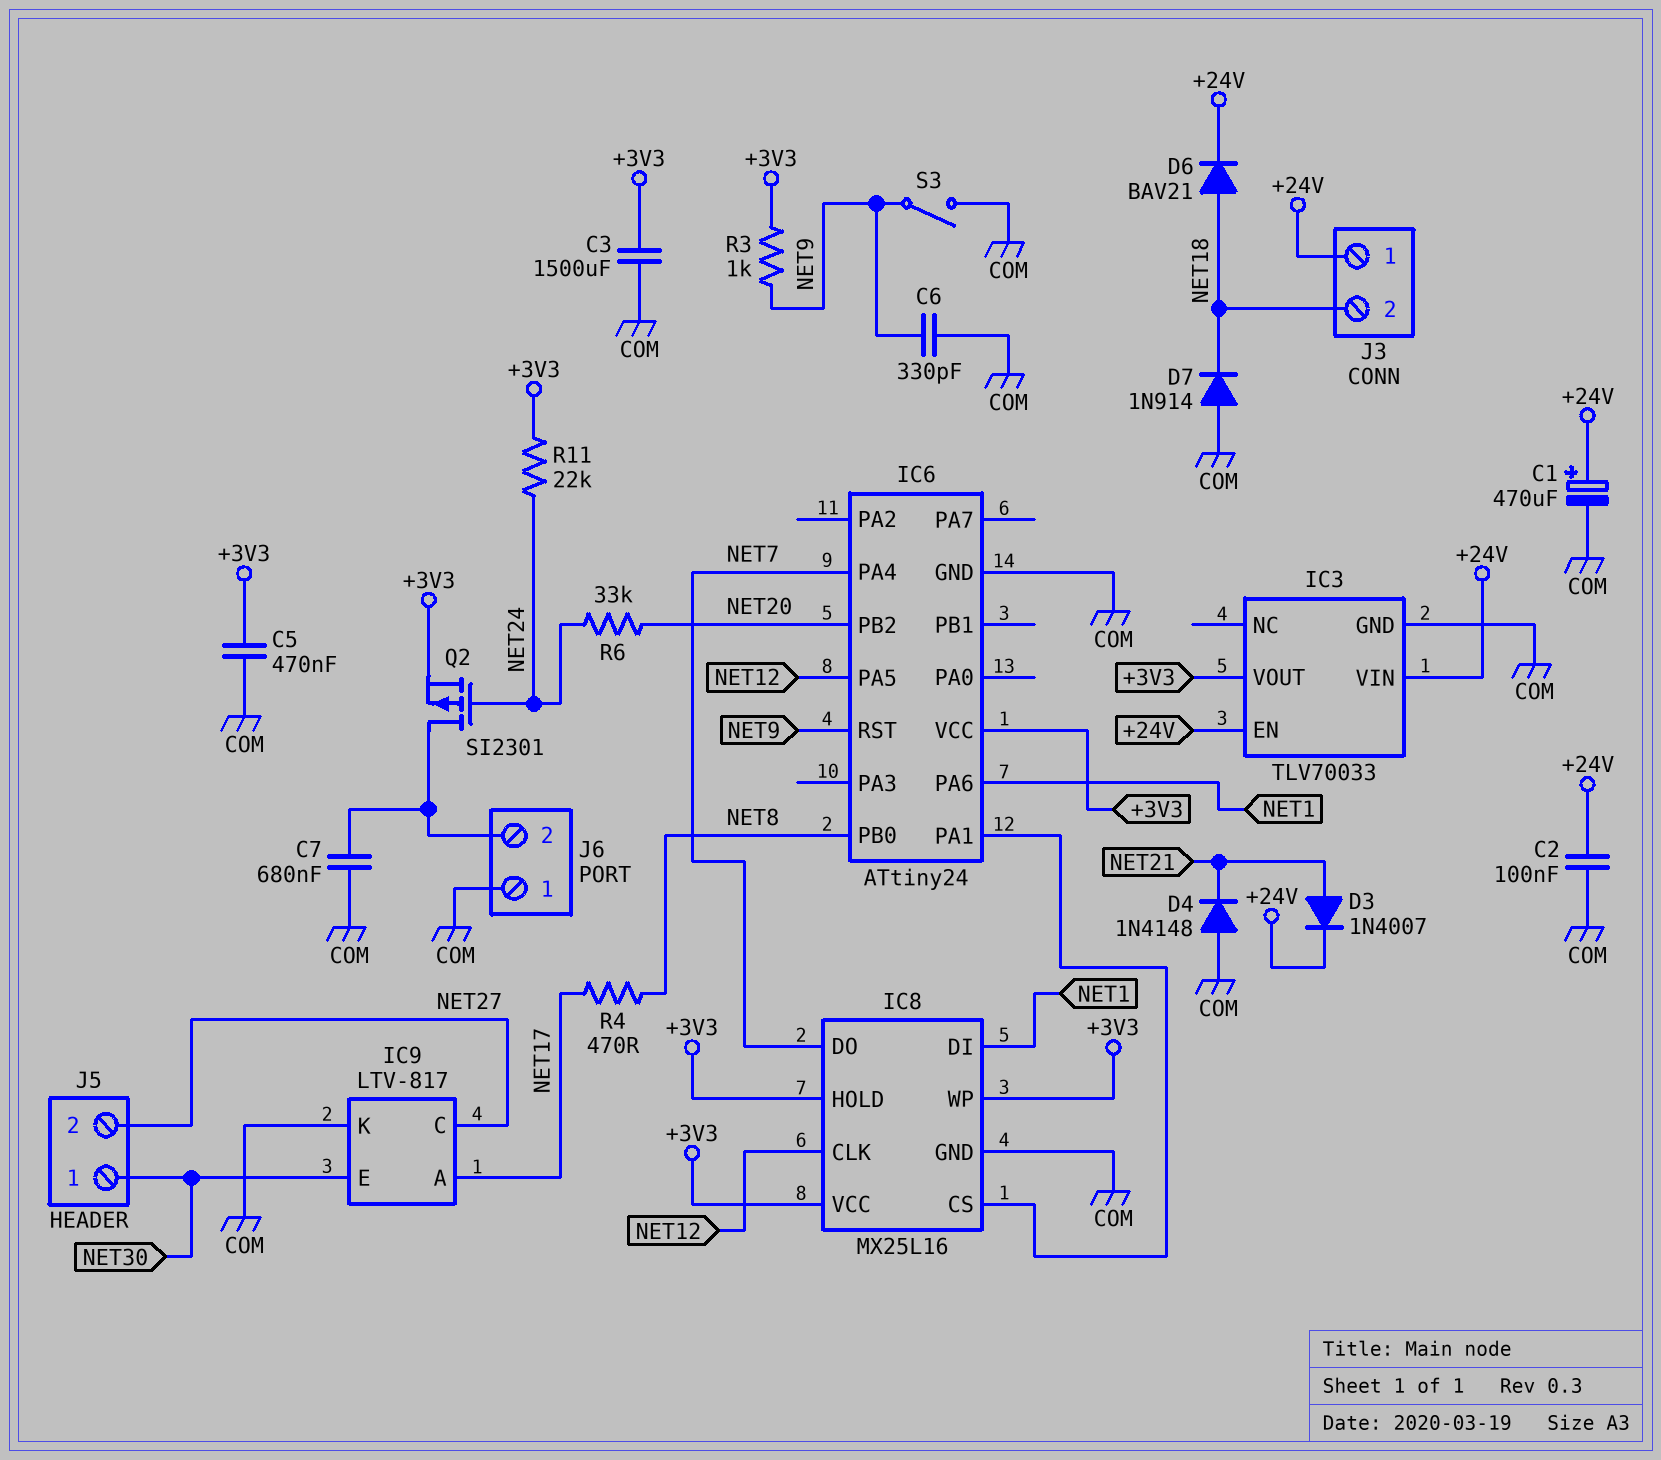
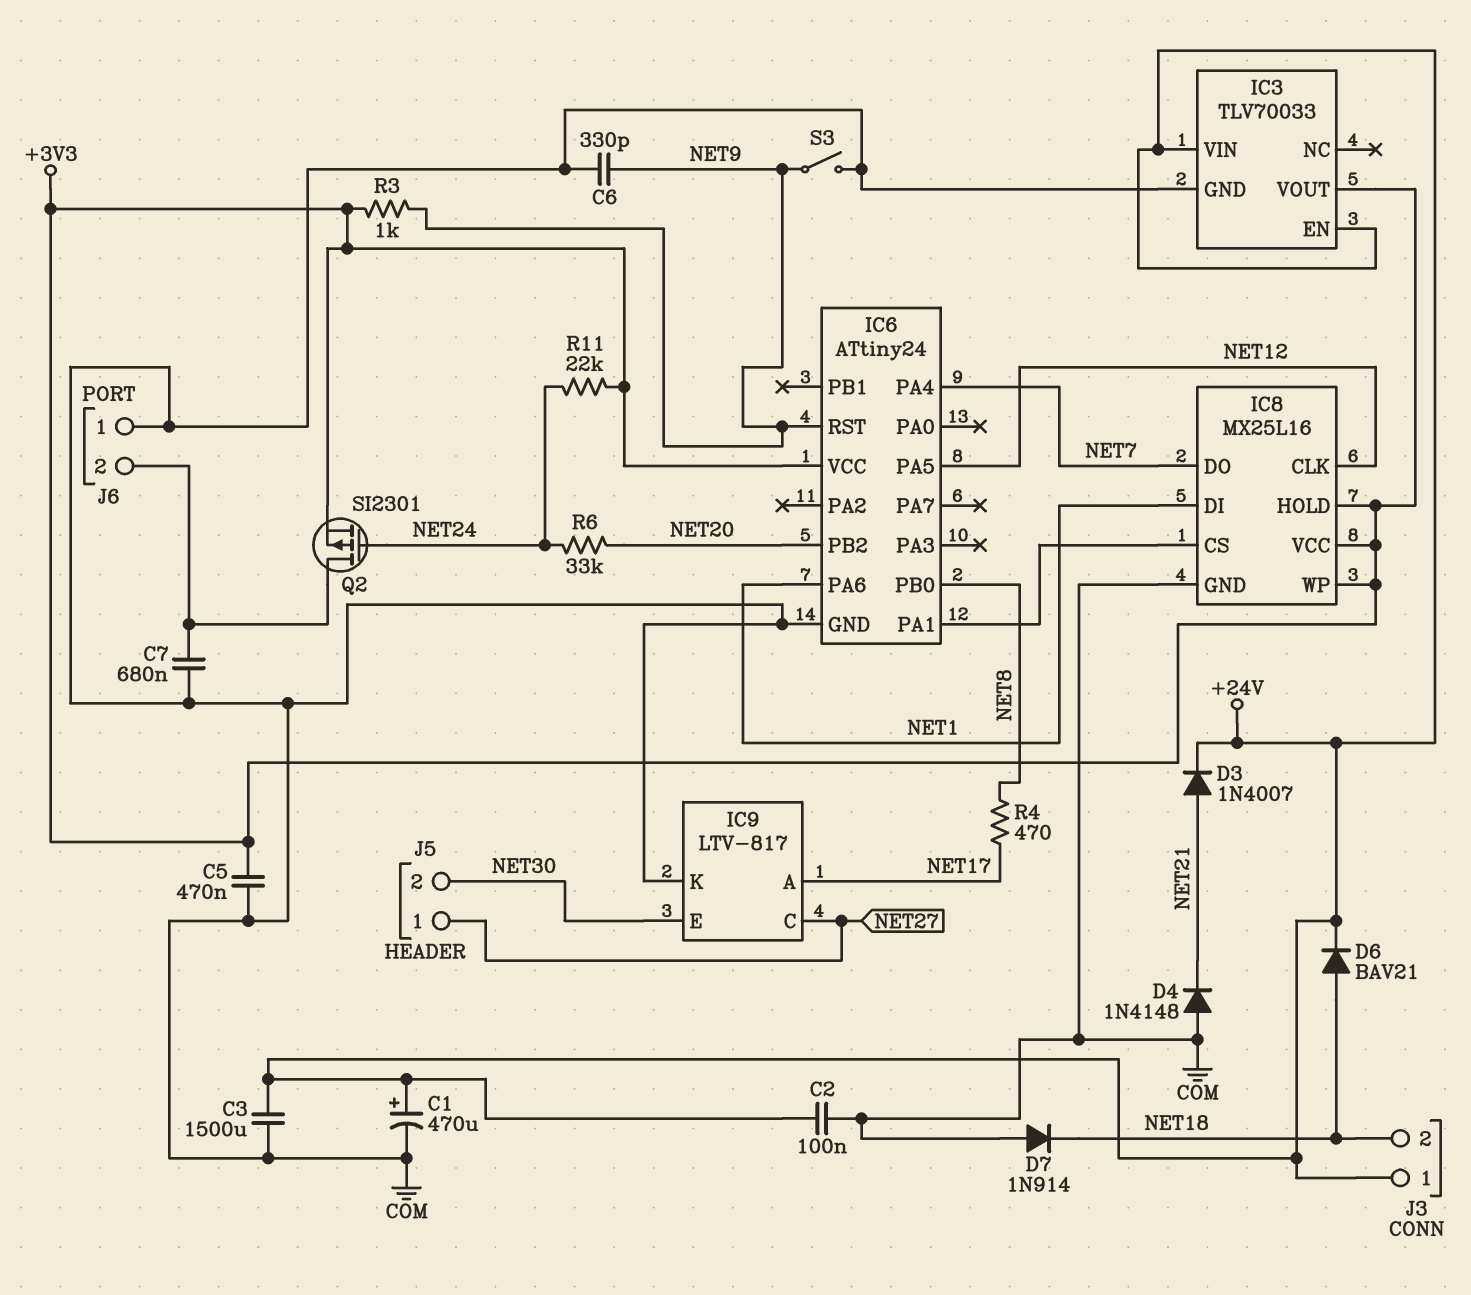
C3: 1500uF (+3V3, COM) -> 1500uF (+24V, COM)
J5 pin 1: NET30 -> NET27
J5 pin 2: NET27 -> NET30

